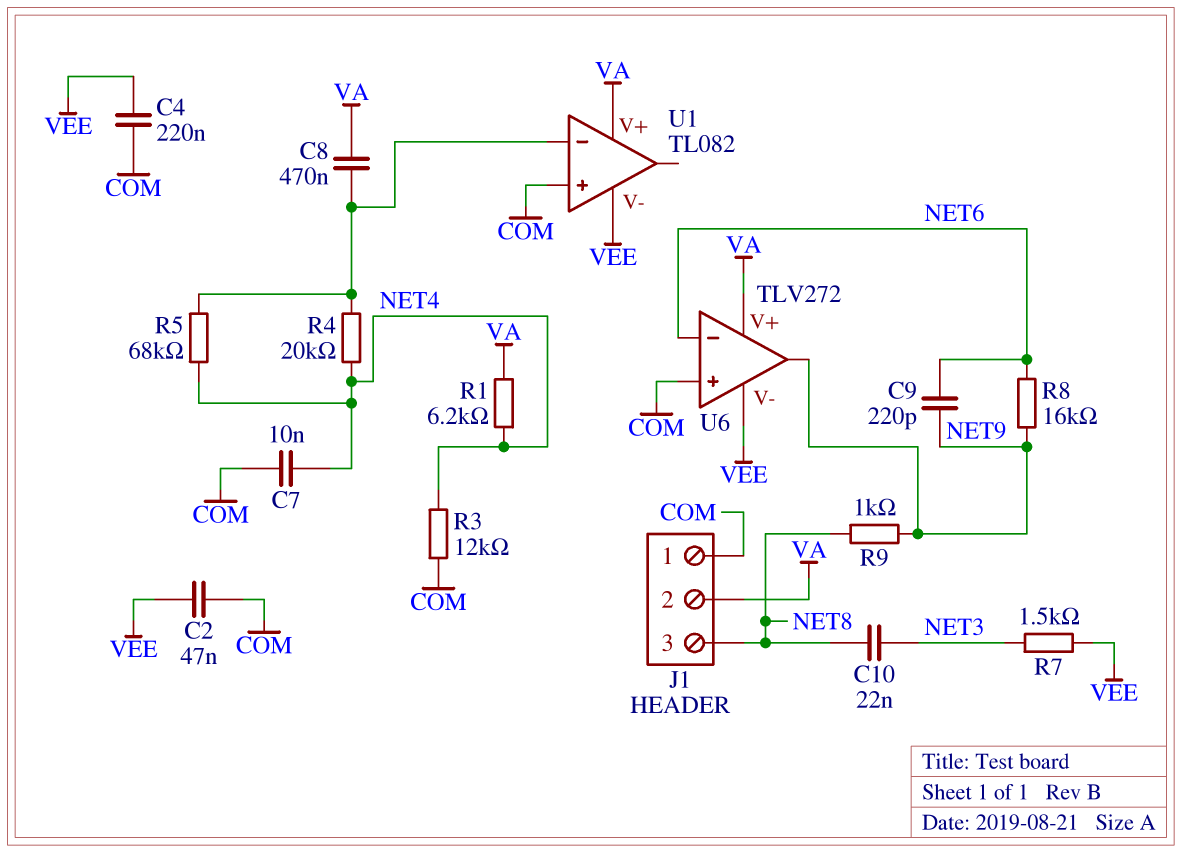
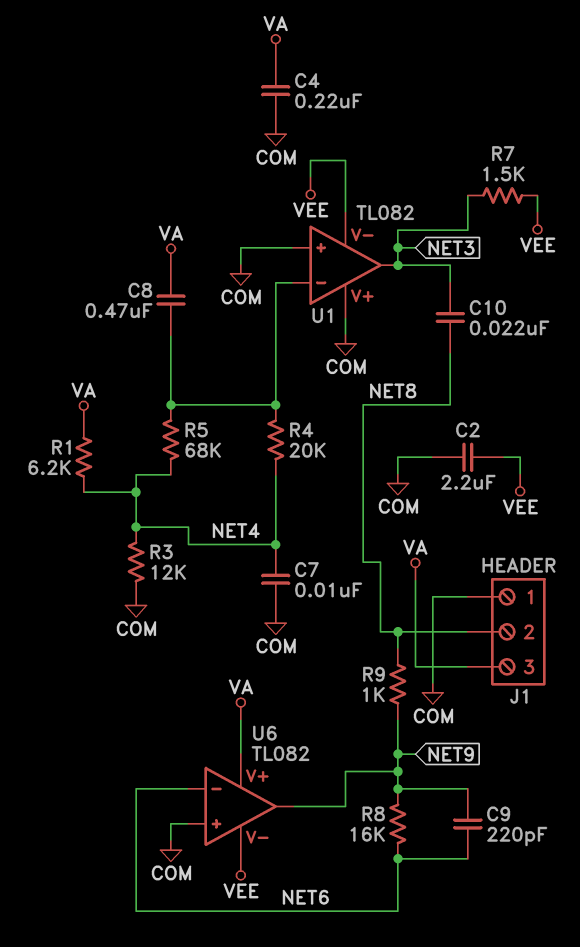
C2: 47nF (COM, VEE) -> 2.2uF (COM, VEE)
C4: 220nF (COM, VEE) -> 220nF (COM, VA)
J1 pin 2: VA -> NET8
J1 pin 3: NET8 -> VA
U1 pin V+: VA -> COM
U1 pin out: none -> NET3
U6: TLV272 -> TL082

